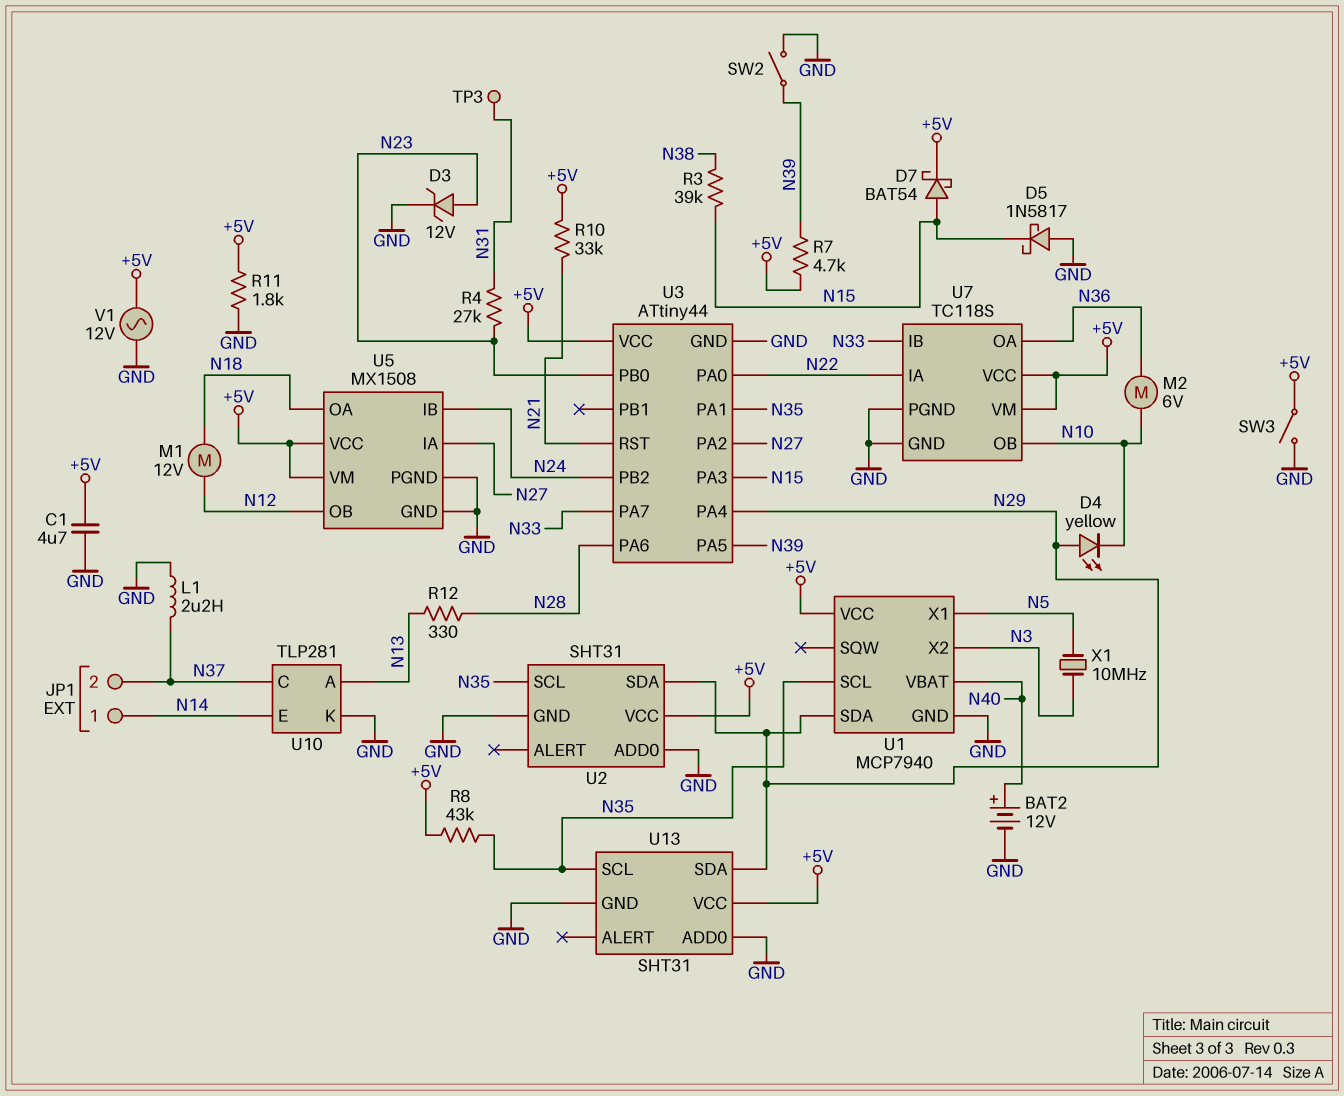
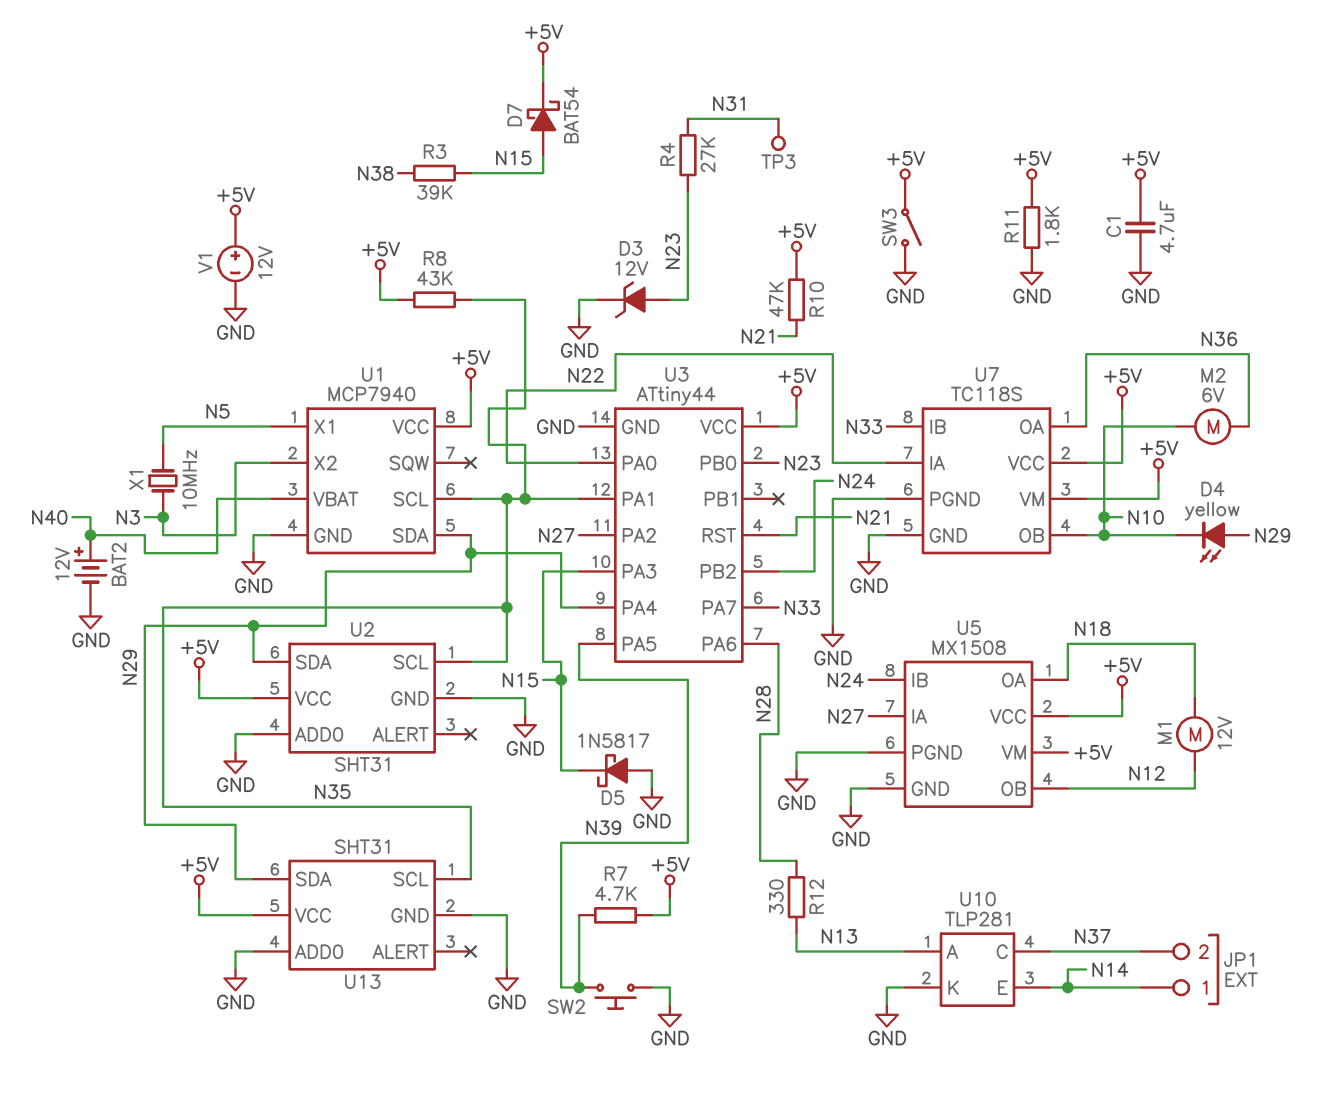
L1: 2.2uH (GND, N37) -> none
R10: 33k (+5V, N21) -> 47k (+5V, N21)
SW2: switch (GND, N39) -> button (GND, N39)
V1: AC 12V (+5V, GND) -> 12V (plus +5V, minus GND)

